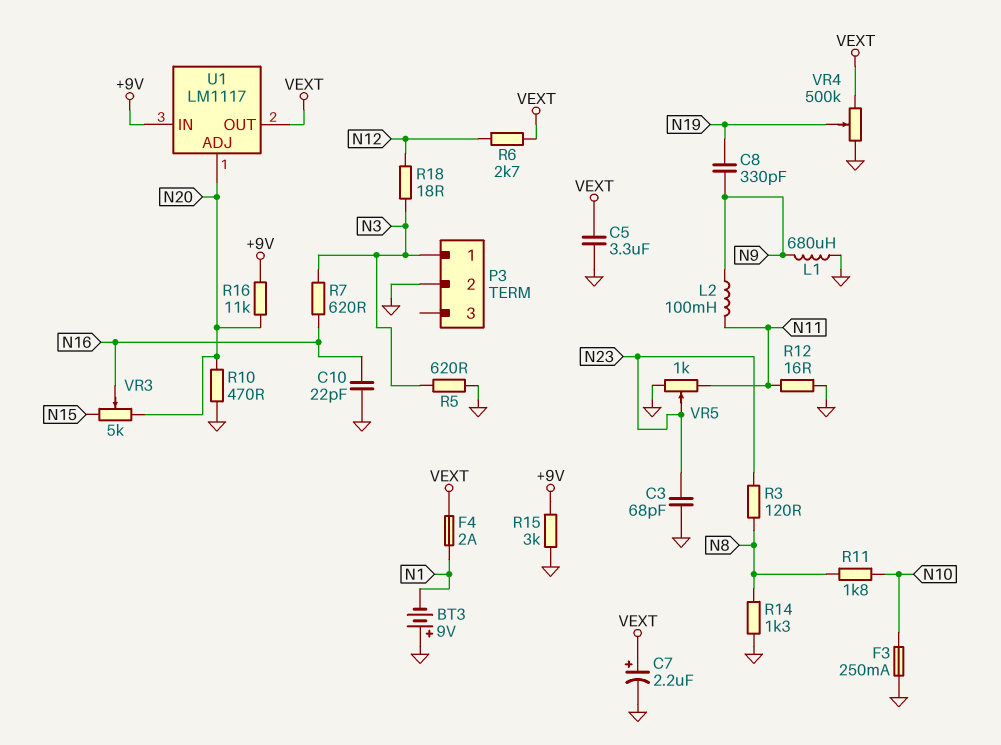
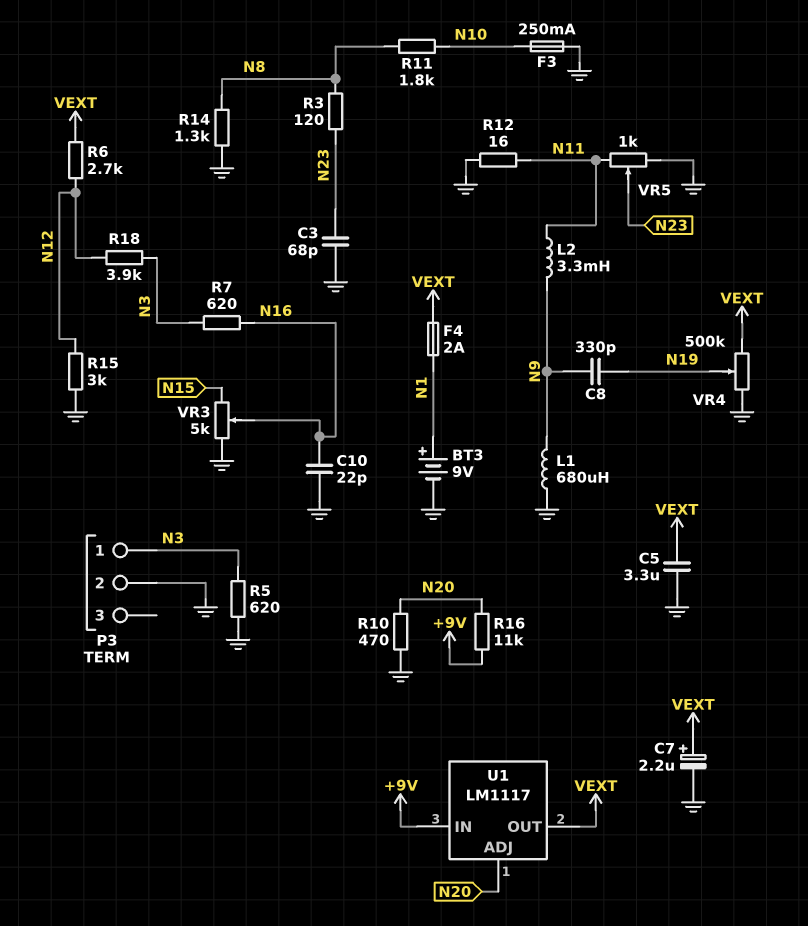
BT3: 9V (plus GND, minus N1) -> 9V (plus N1, minus GND)
L2: 100mH (N9, N11) -> 3.3mH (N9, N11)
R15: 3k (+9V, GND) -> 3k (GND, N12)
R18: 18 (N3, N12) -> 3.9k (N3, N12)
VR3: 5k (N15, N20, wiper N16) -> 5k (GND, N15, wiper N16)

